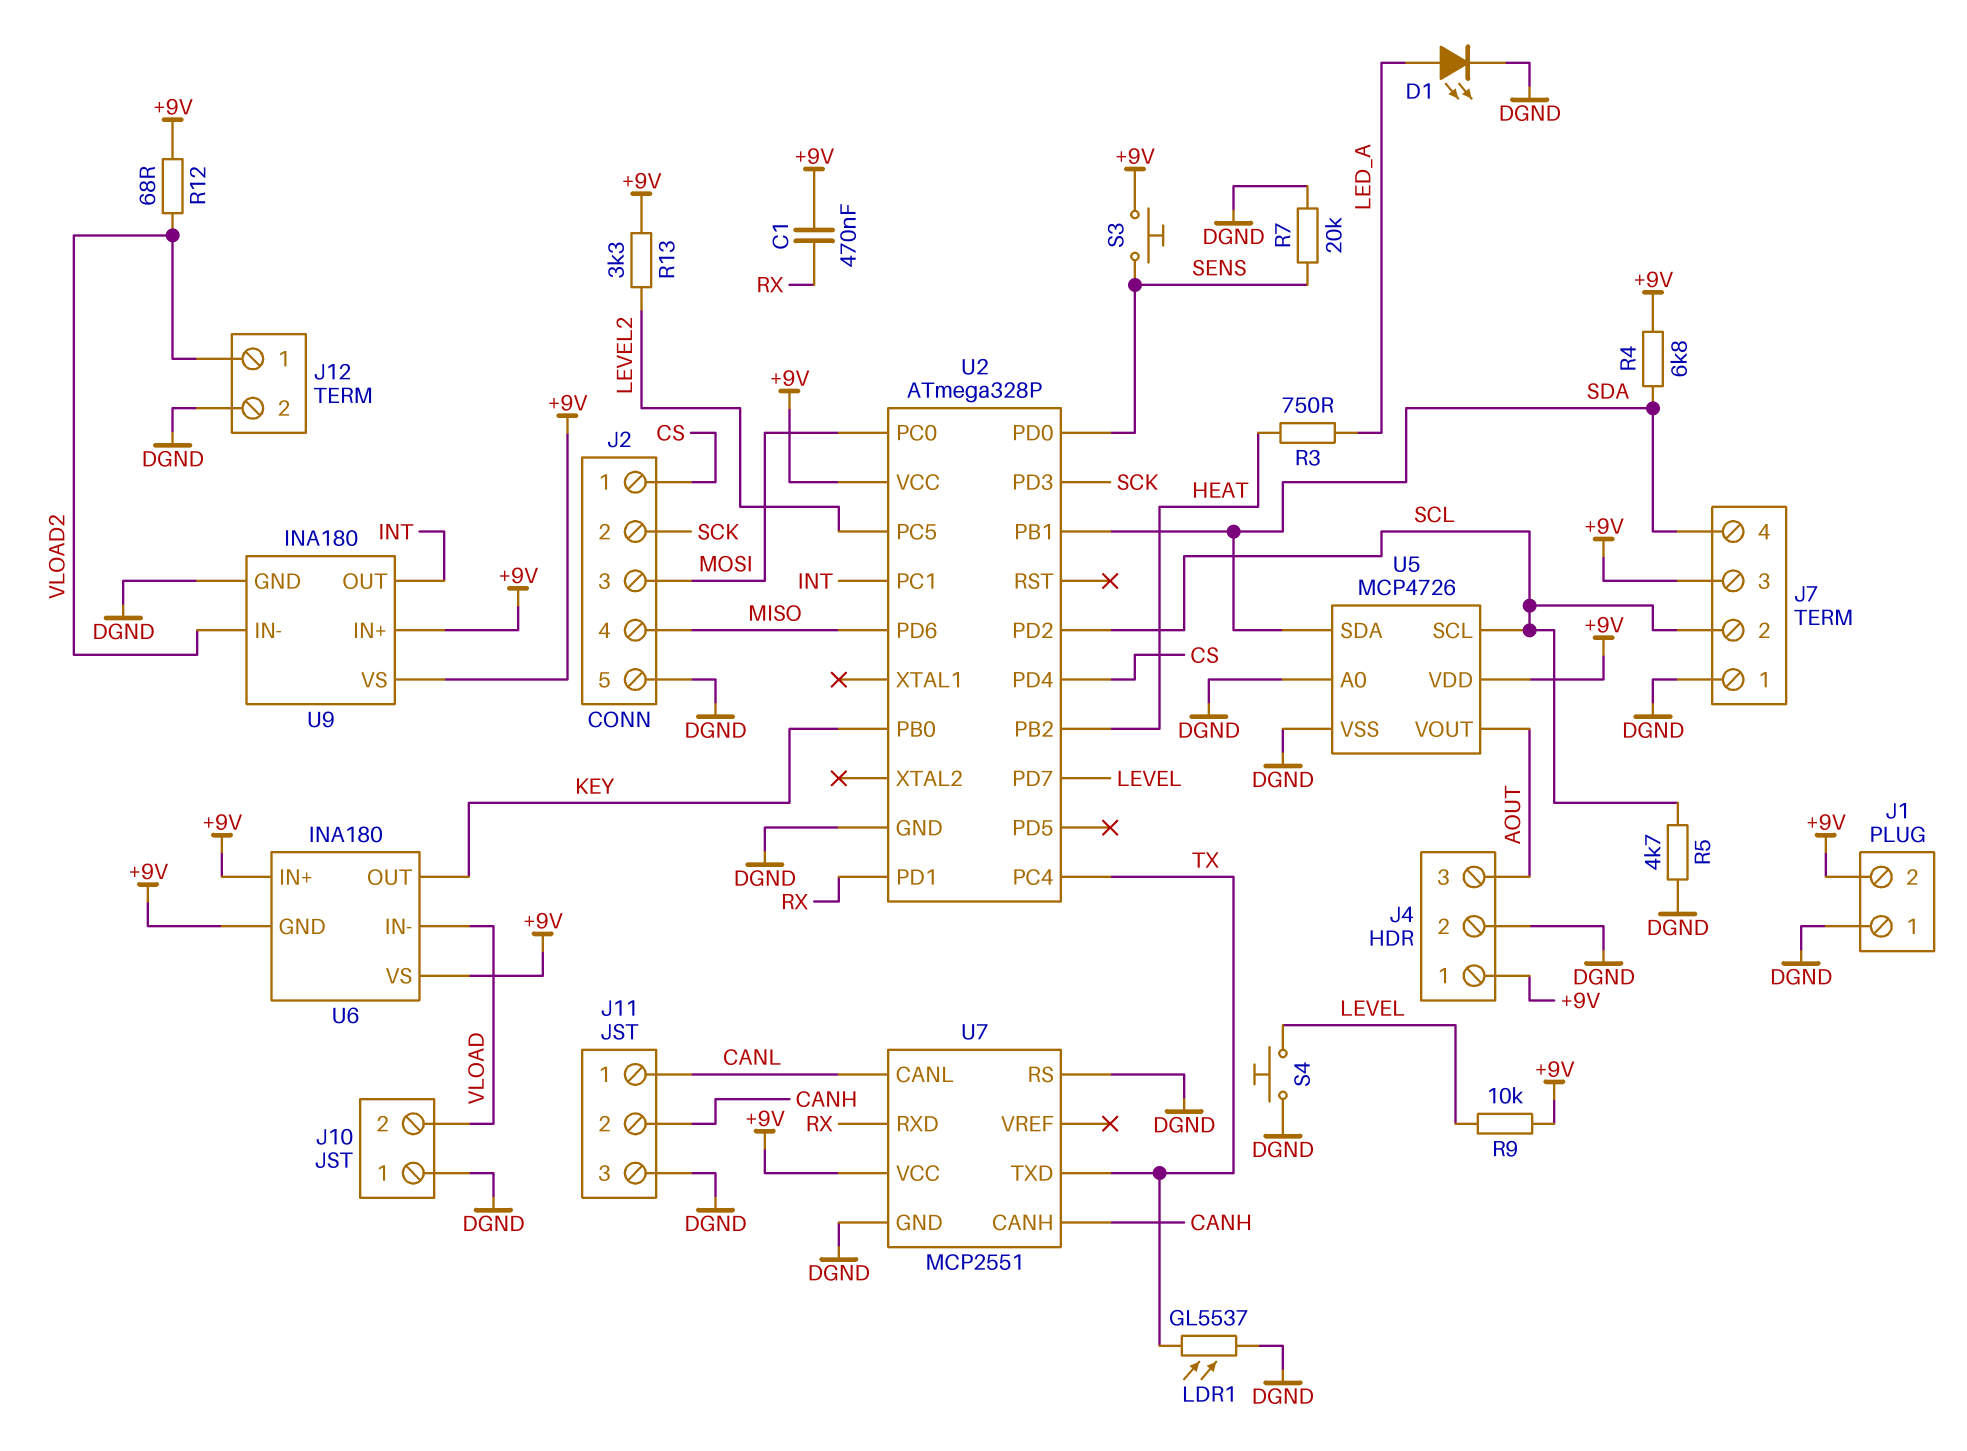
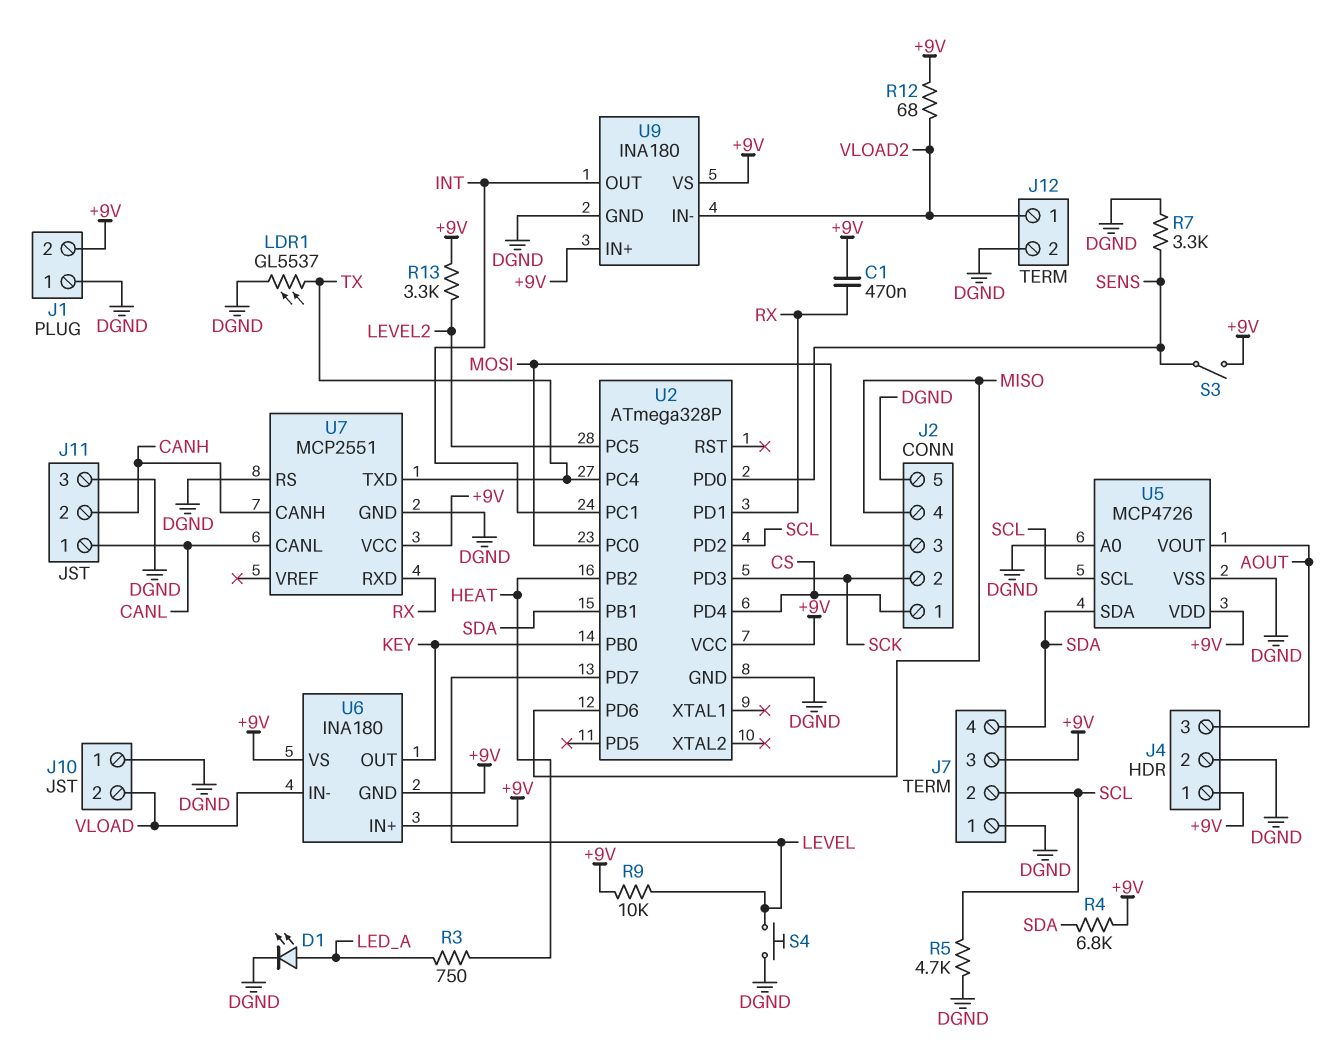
R7: 20k (DGND, SENS) -> 3.3k (DGND, SENS)
S3: button (+9V, SENS) -> switch (+9V, SENS)

